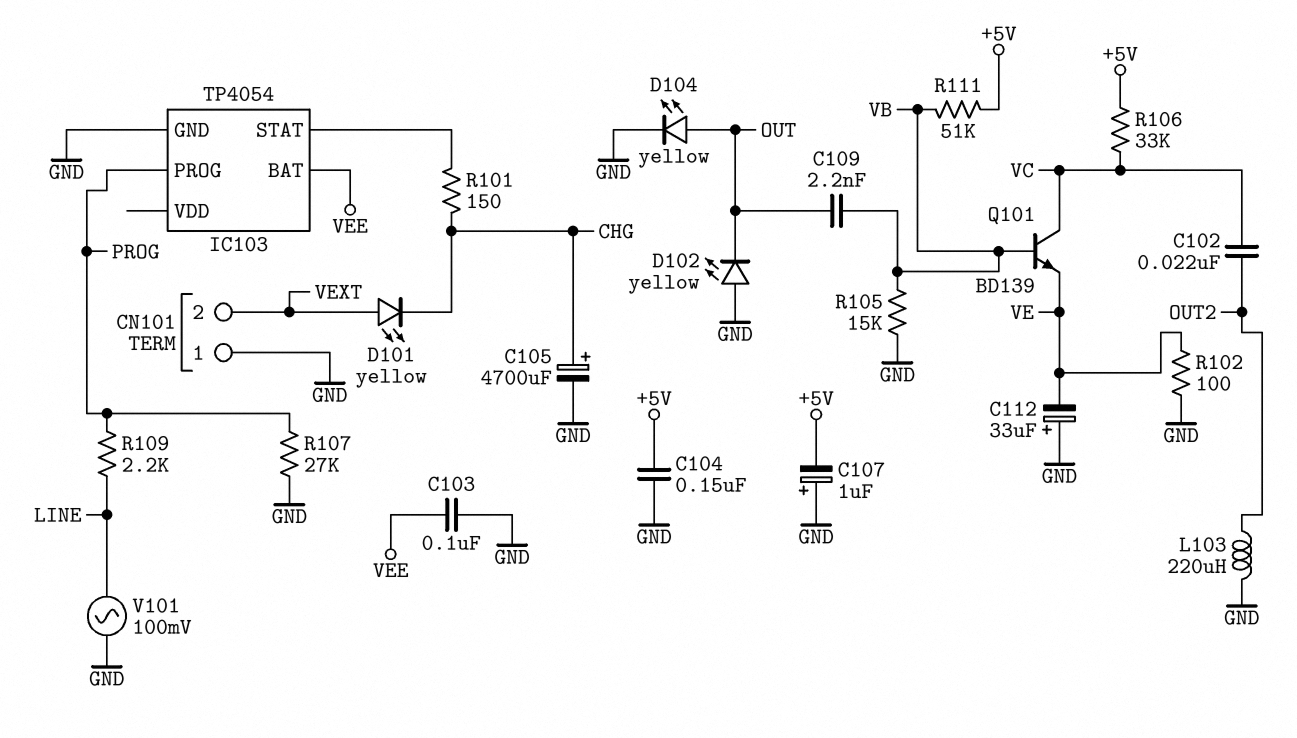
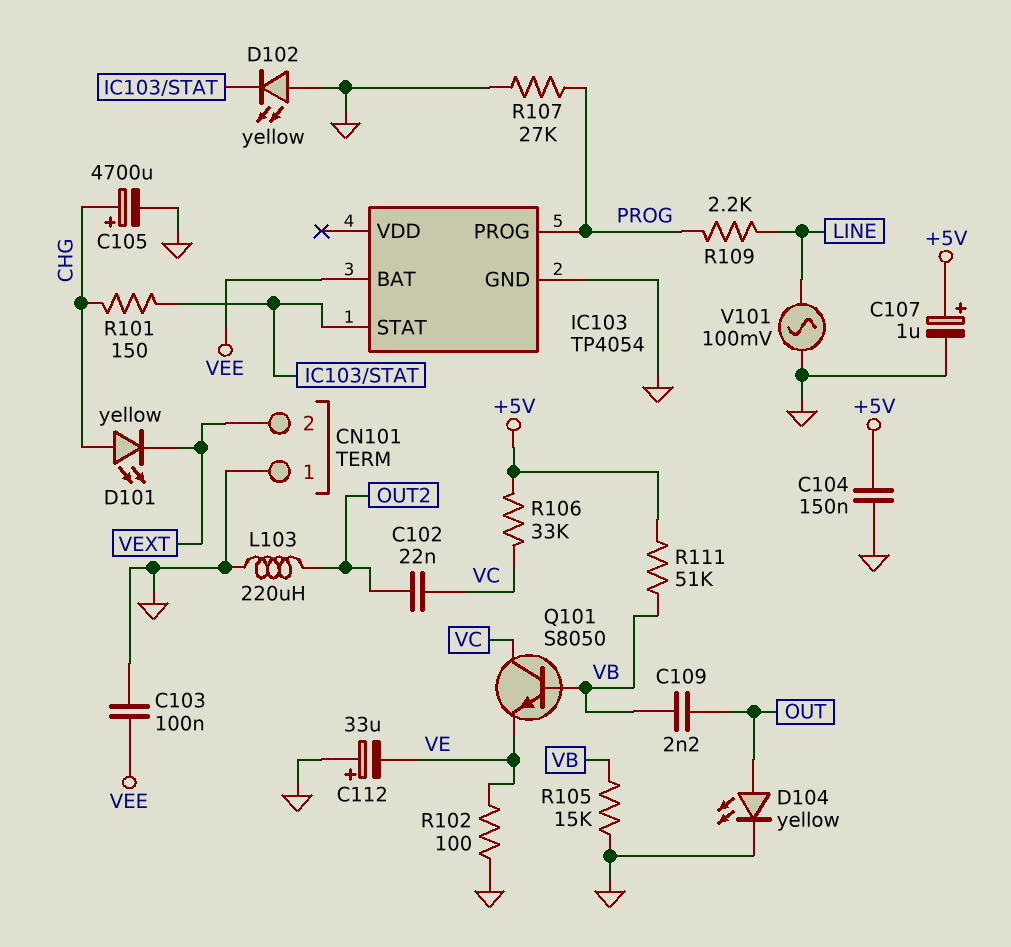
C107: 1uF (plus GND, minus +5V) -> 1uF (plus +5V, minus GND)
D101: LED yellow (A VEXT, K CHG) -> LED yellow (A CHG, K VEXT)
D102: LED yellow (A GND, K OUT) -> LED yellow (A GND, K IC103/STAT)
Q101: NPN BD139 (B VB, C VC, E VE) -> NPN S8050 (B VB, C VC, E VE)

